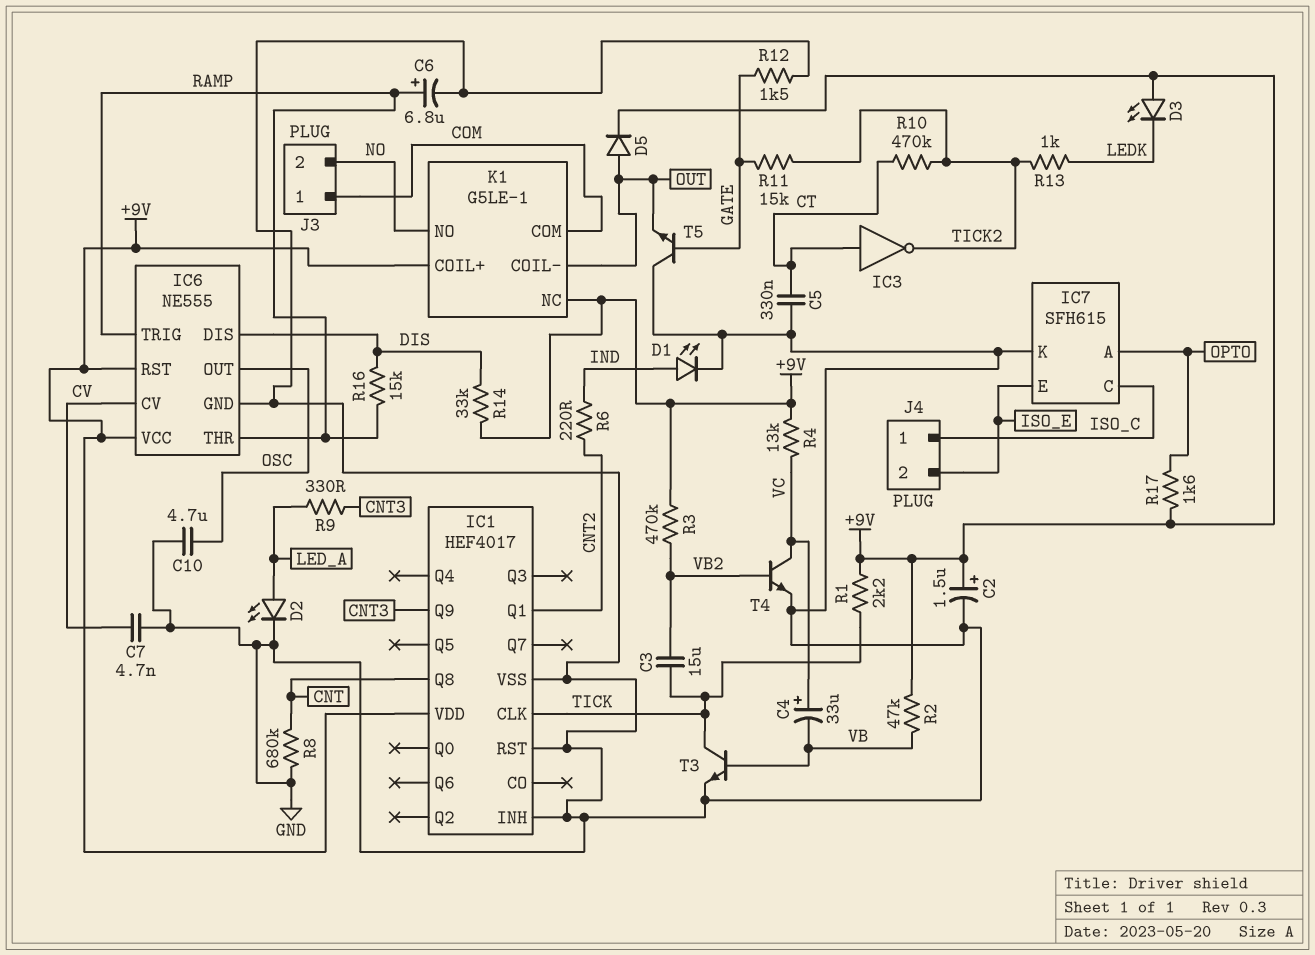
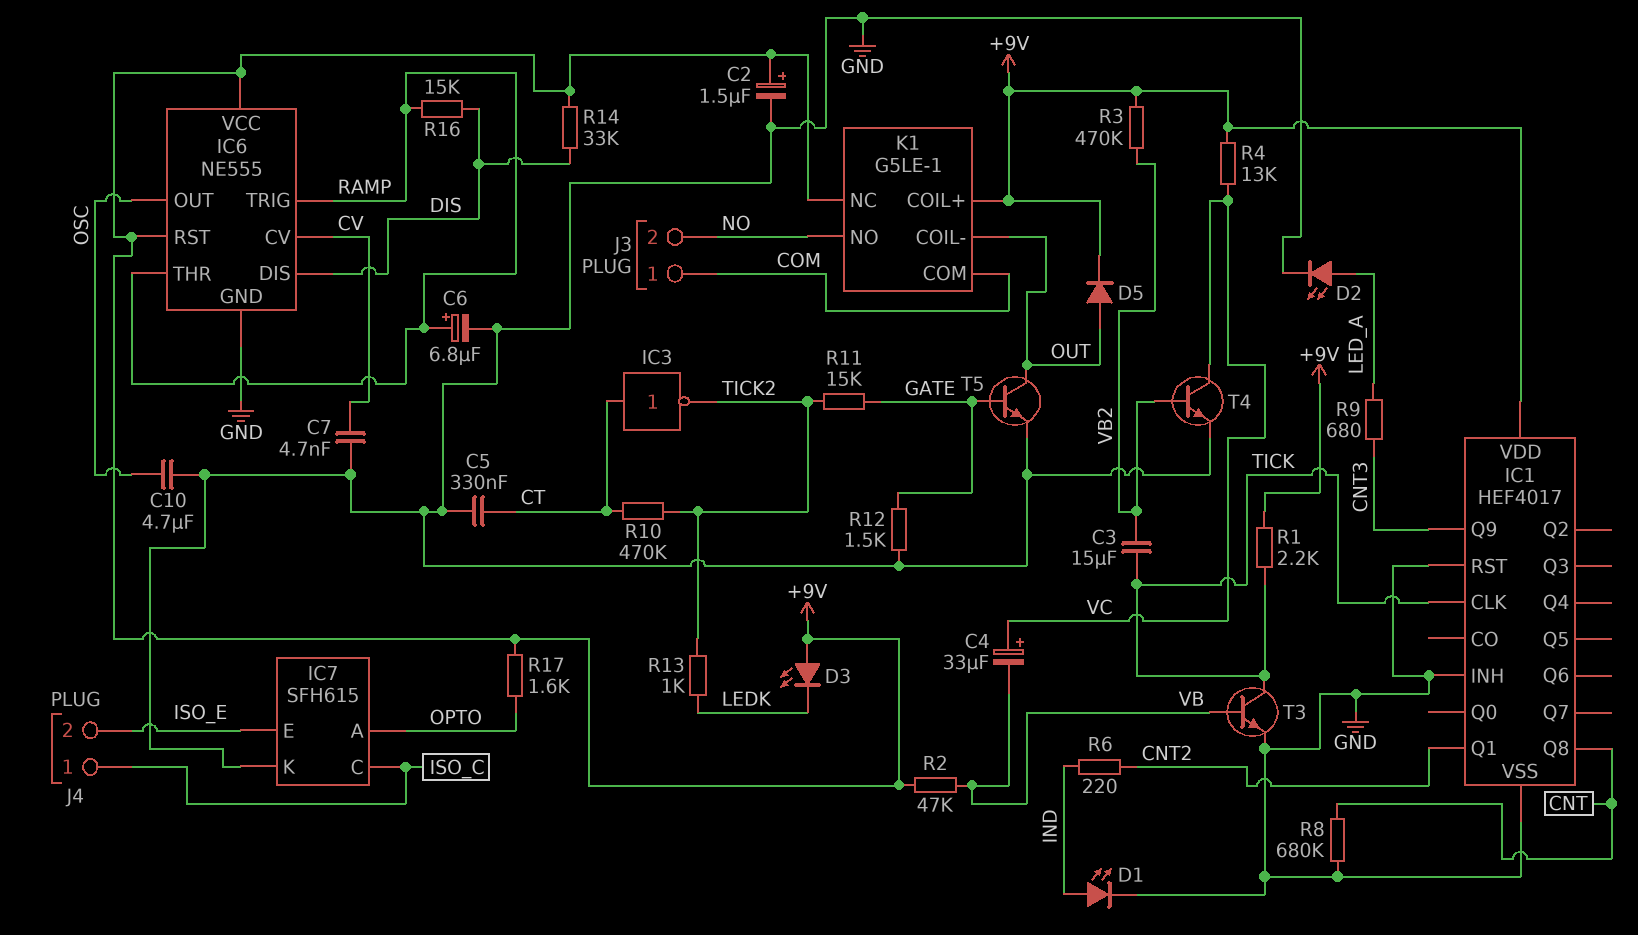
R9: 330 (CNT3, LED_A) -> 680 (CNT3, LED_A)
T5: NPN (B GATE, C GND, E OUT) -> NPN (B GATE, C OUT, E GND)

